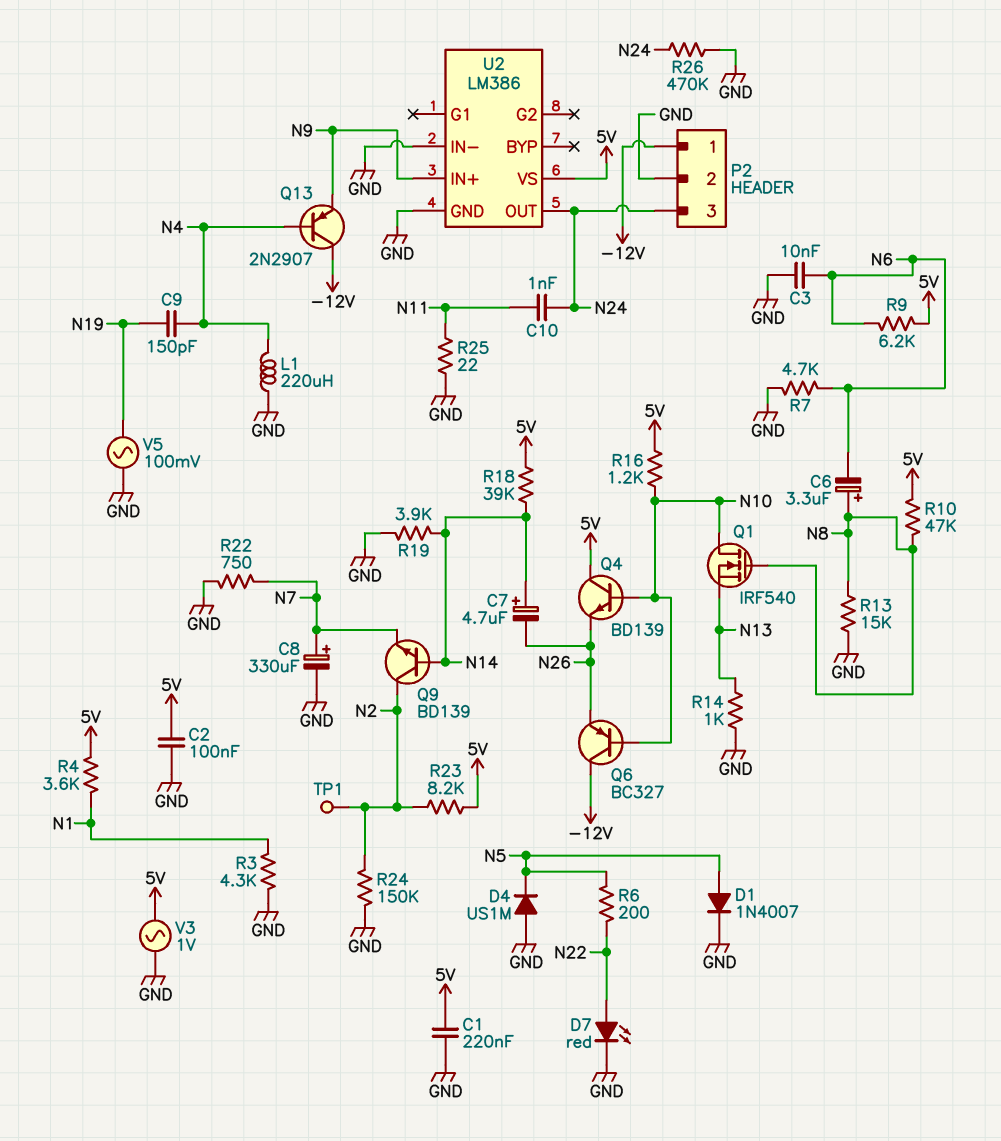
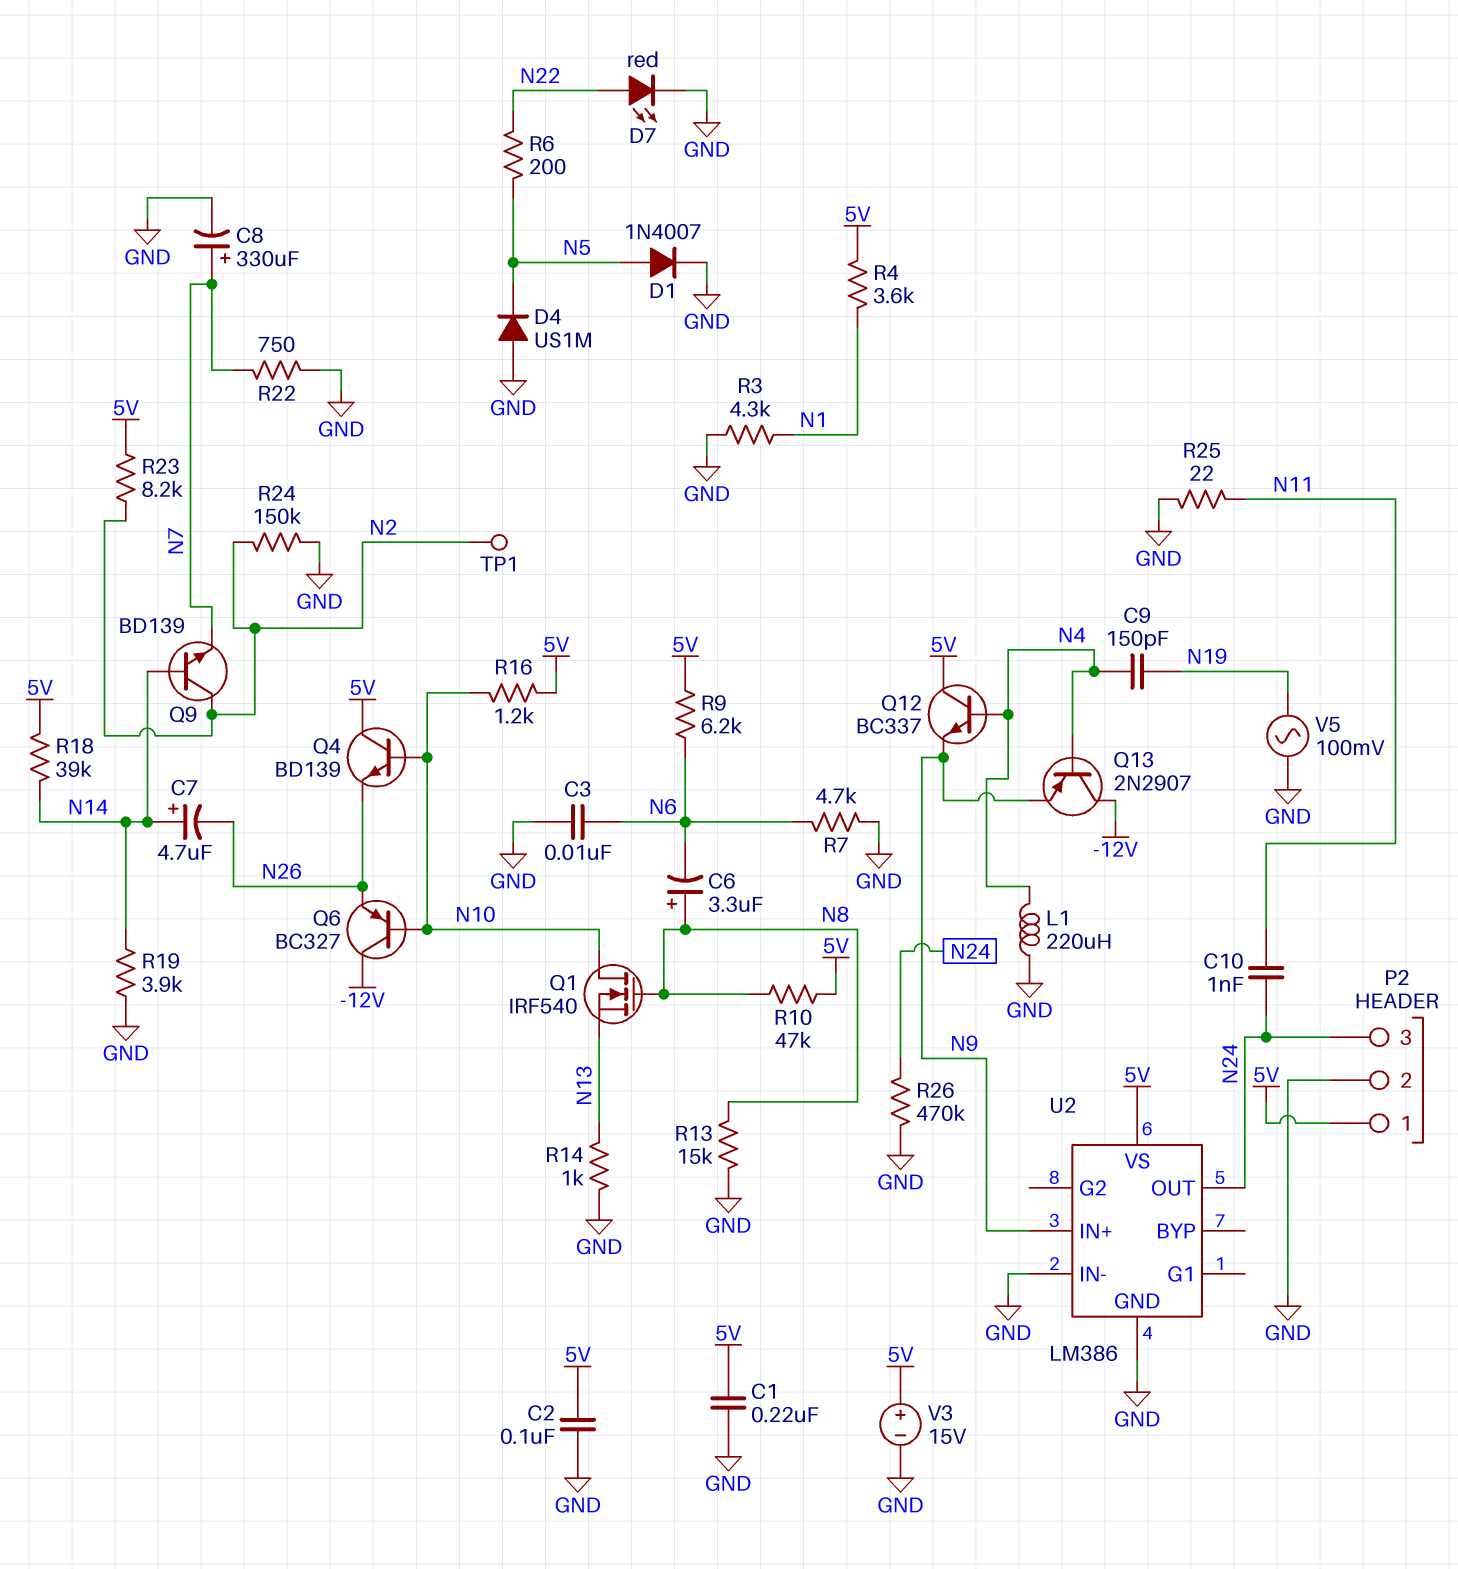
P2 pin 1: -12V -> 5V
Q12: none -> NPN BC337 (B N4, C 5V, E N9)
V3: AC 1V (5V, GND) -> 15V (plus 5V, minus GND)

